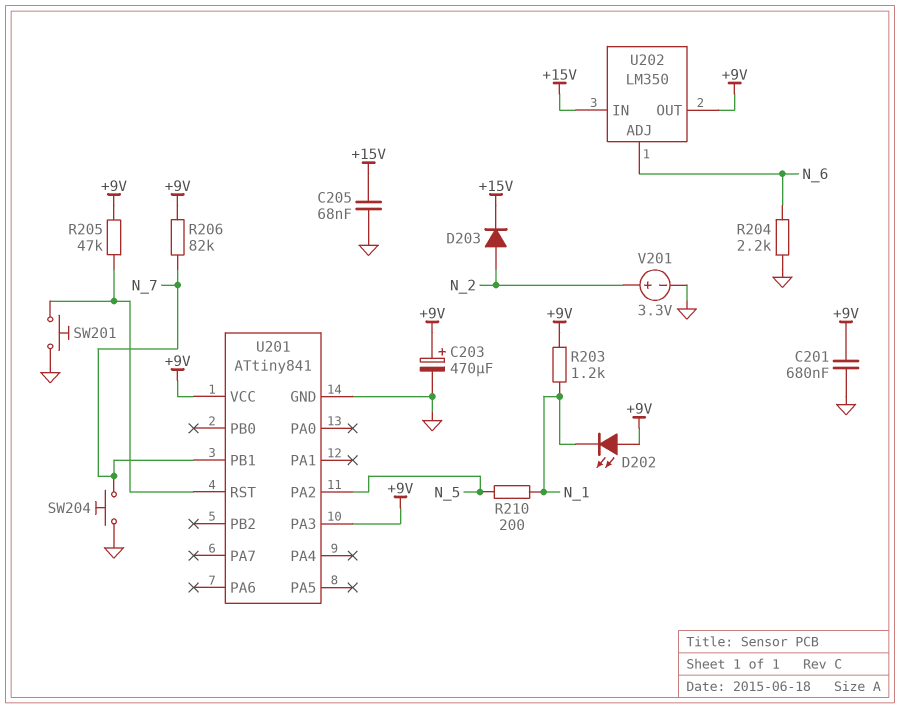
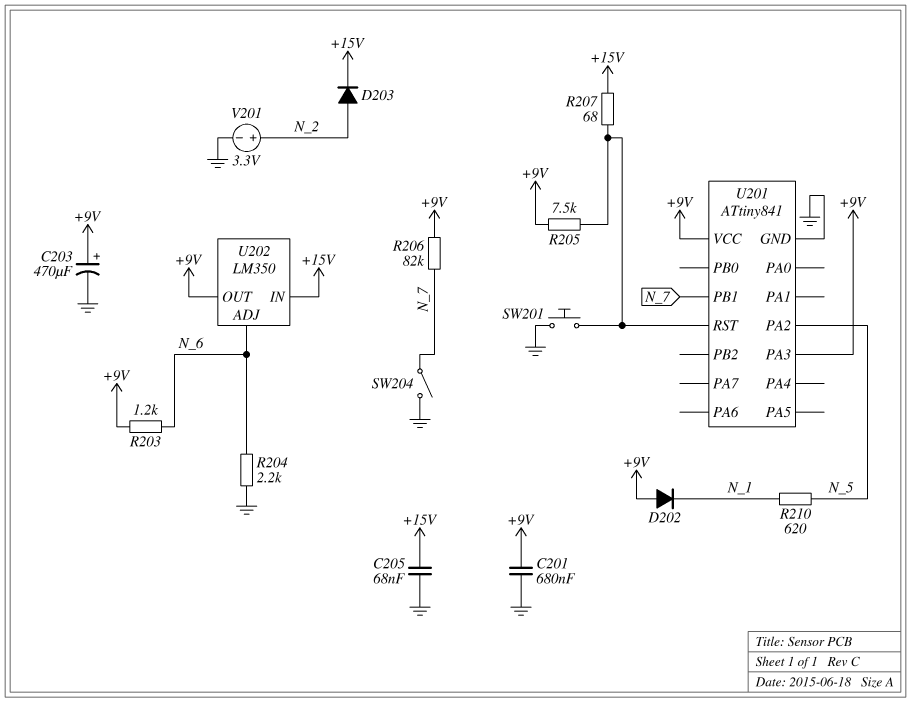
D202: LED (A +9V, K N_1) -> diode (A +9V, K N_1)
R203: 1.2k (+9V, N_1) -> 1.2k (+9V, N_6)
R205: 47k (+9V, U201/RST) -> 7.5k (+9V, U201/RST)
R207: none -> 68 (+15V, U201/RST)
R210: 200 (N_1, N_5) -> 620 (N_1, N_5)
SW204: button (GND, N_7) -> switch (GND, N_7)

